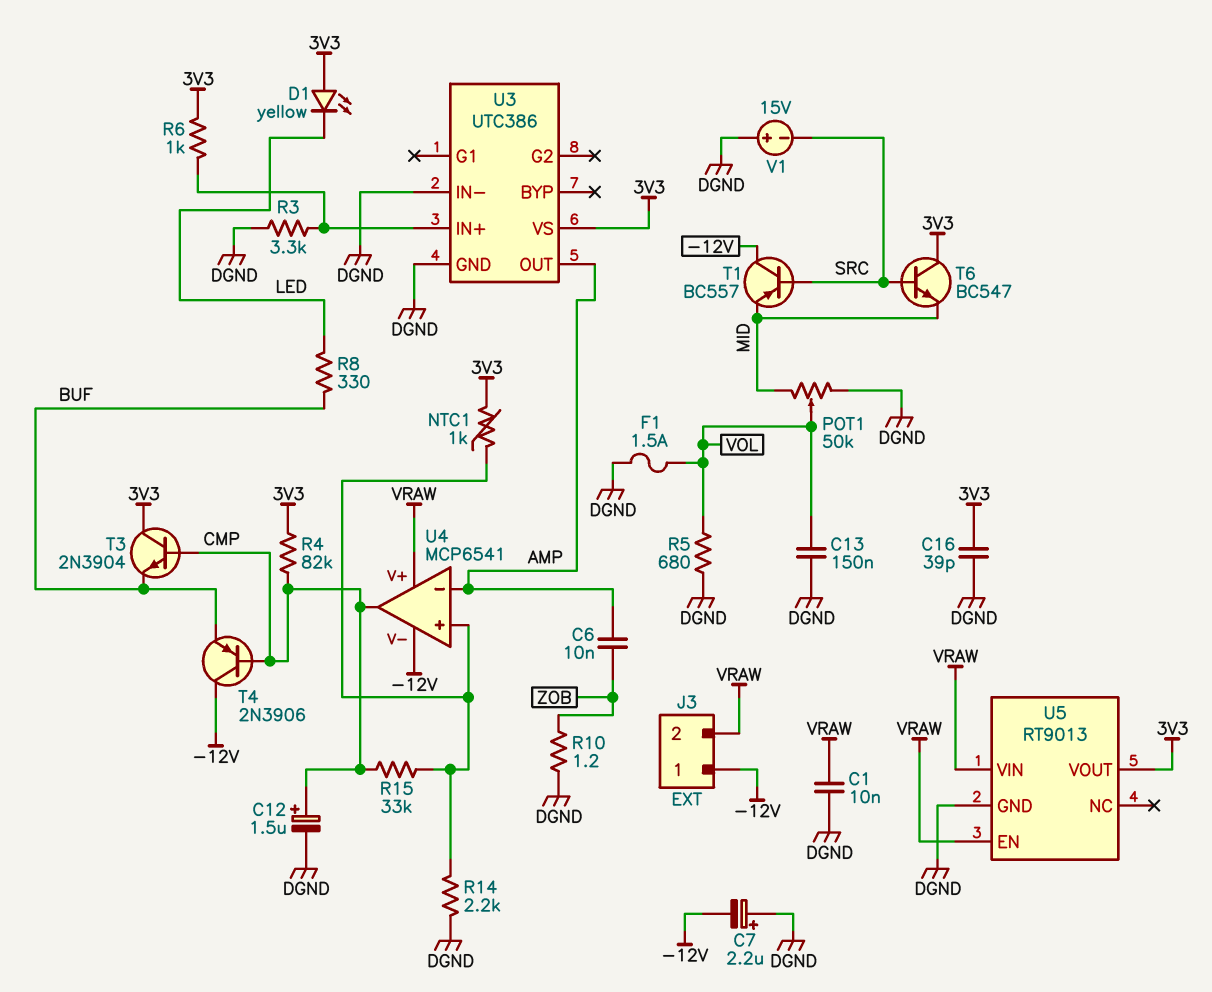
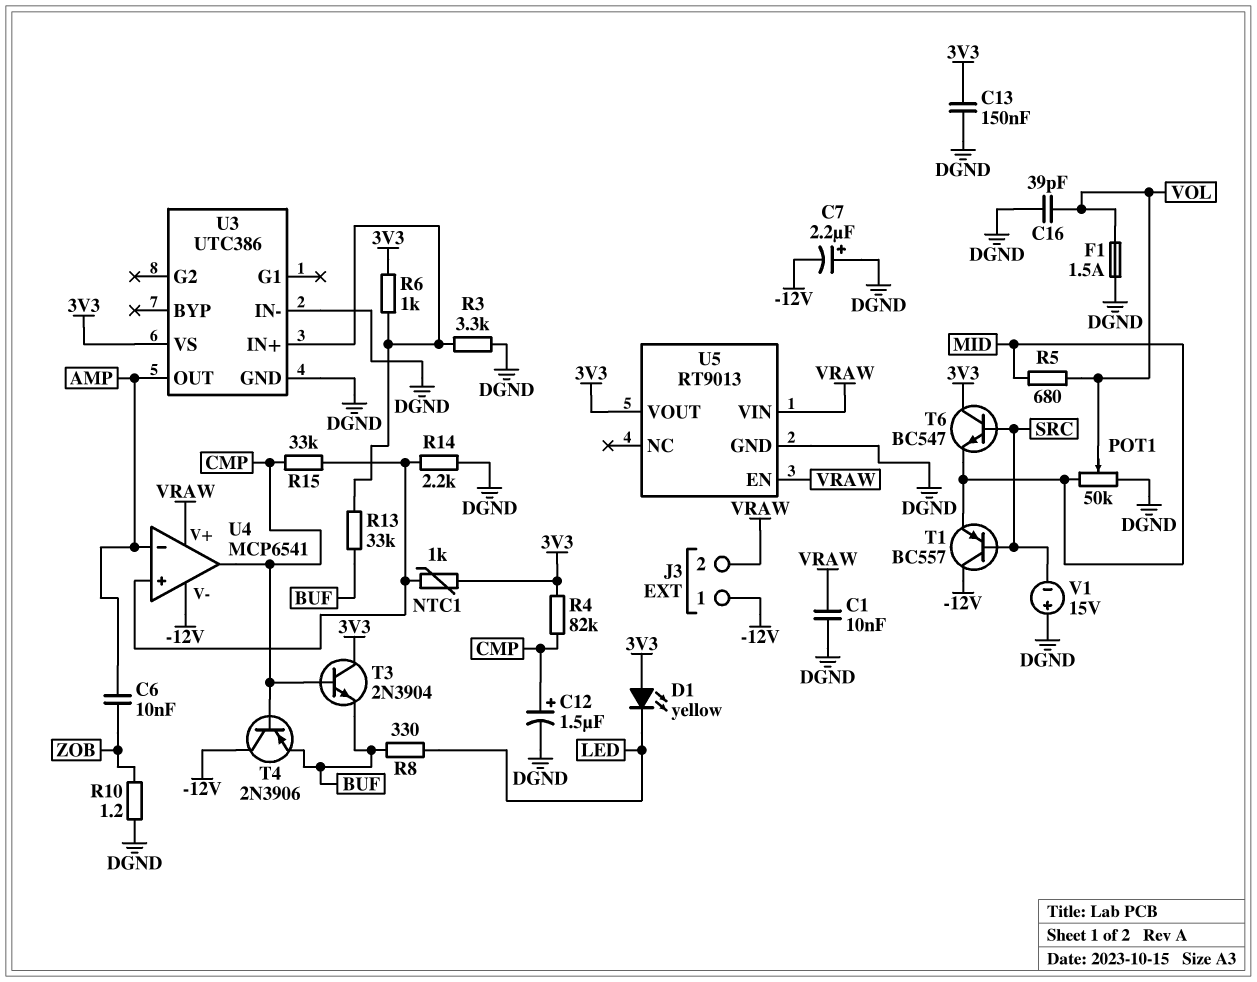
C13: 150nF (DGND, VOL) -> 150nF (3V3, DGND)
C16: 39pF (3V3, DGND) -> 39pF (DGND, VOL)
R5: 680 (DGND, VOL) -> 680 (MID, VOL)
R13: none -> 33k (BUF, U3/IN+)

